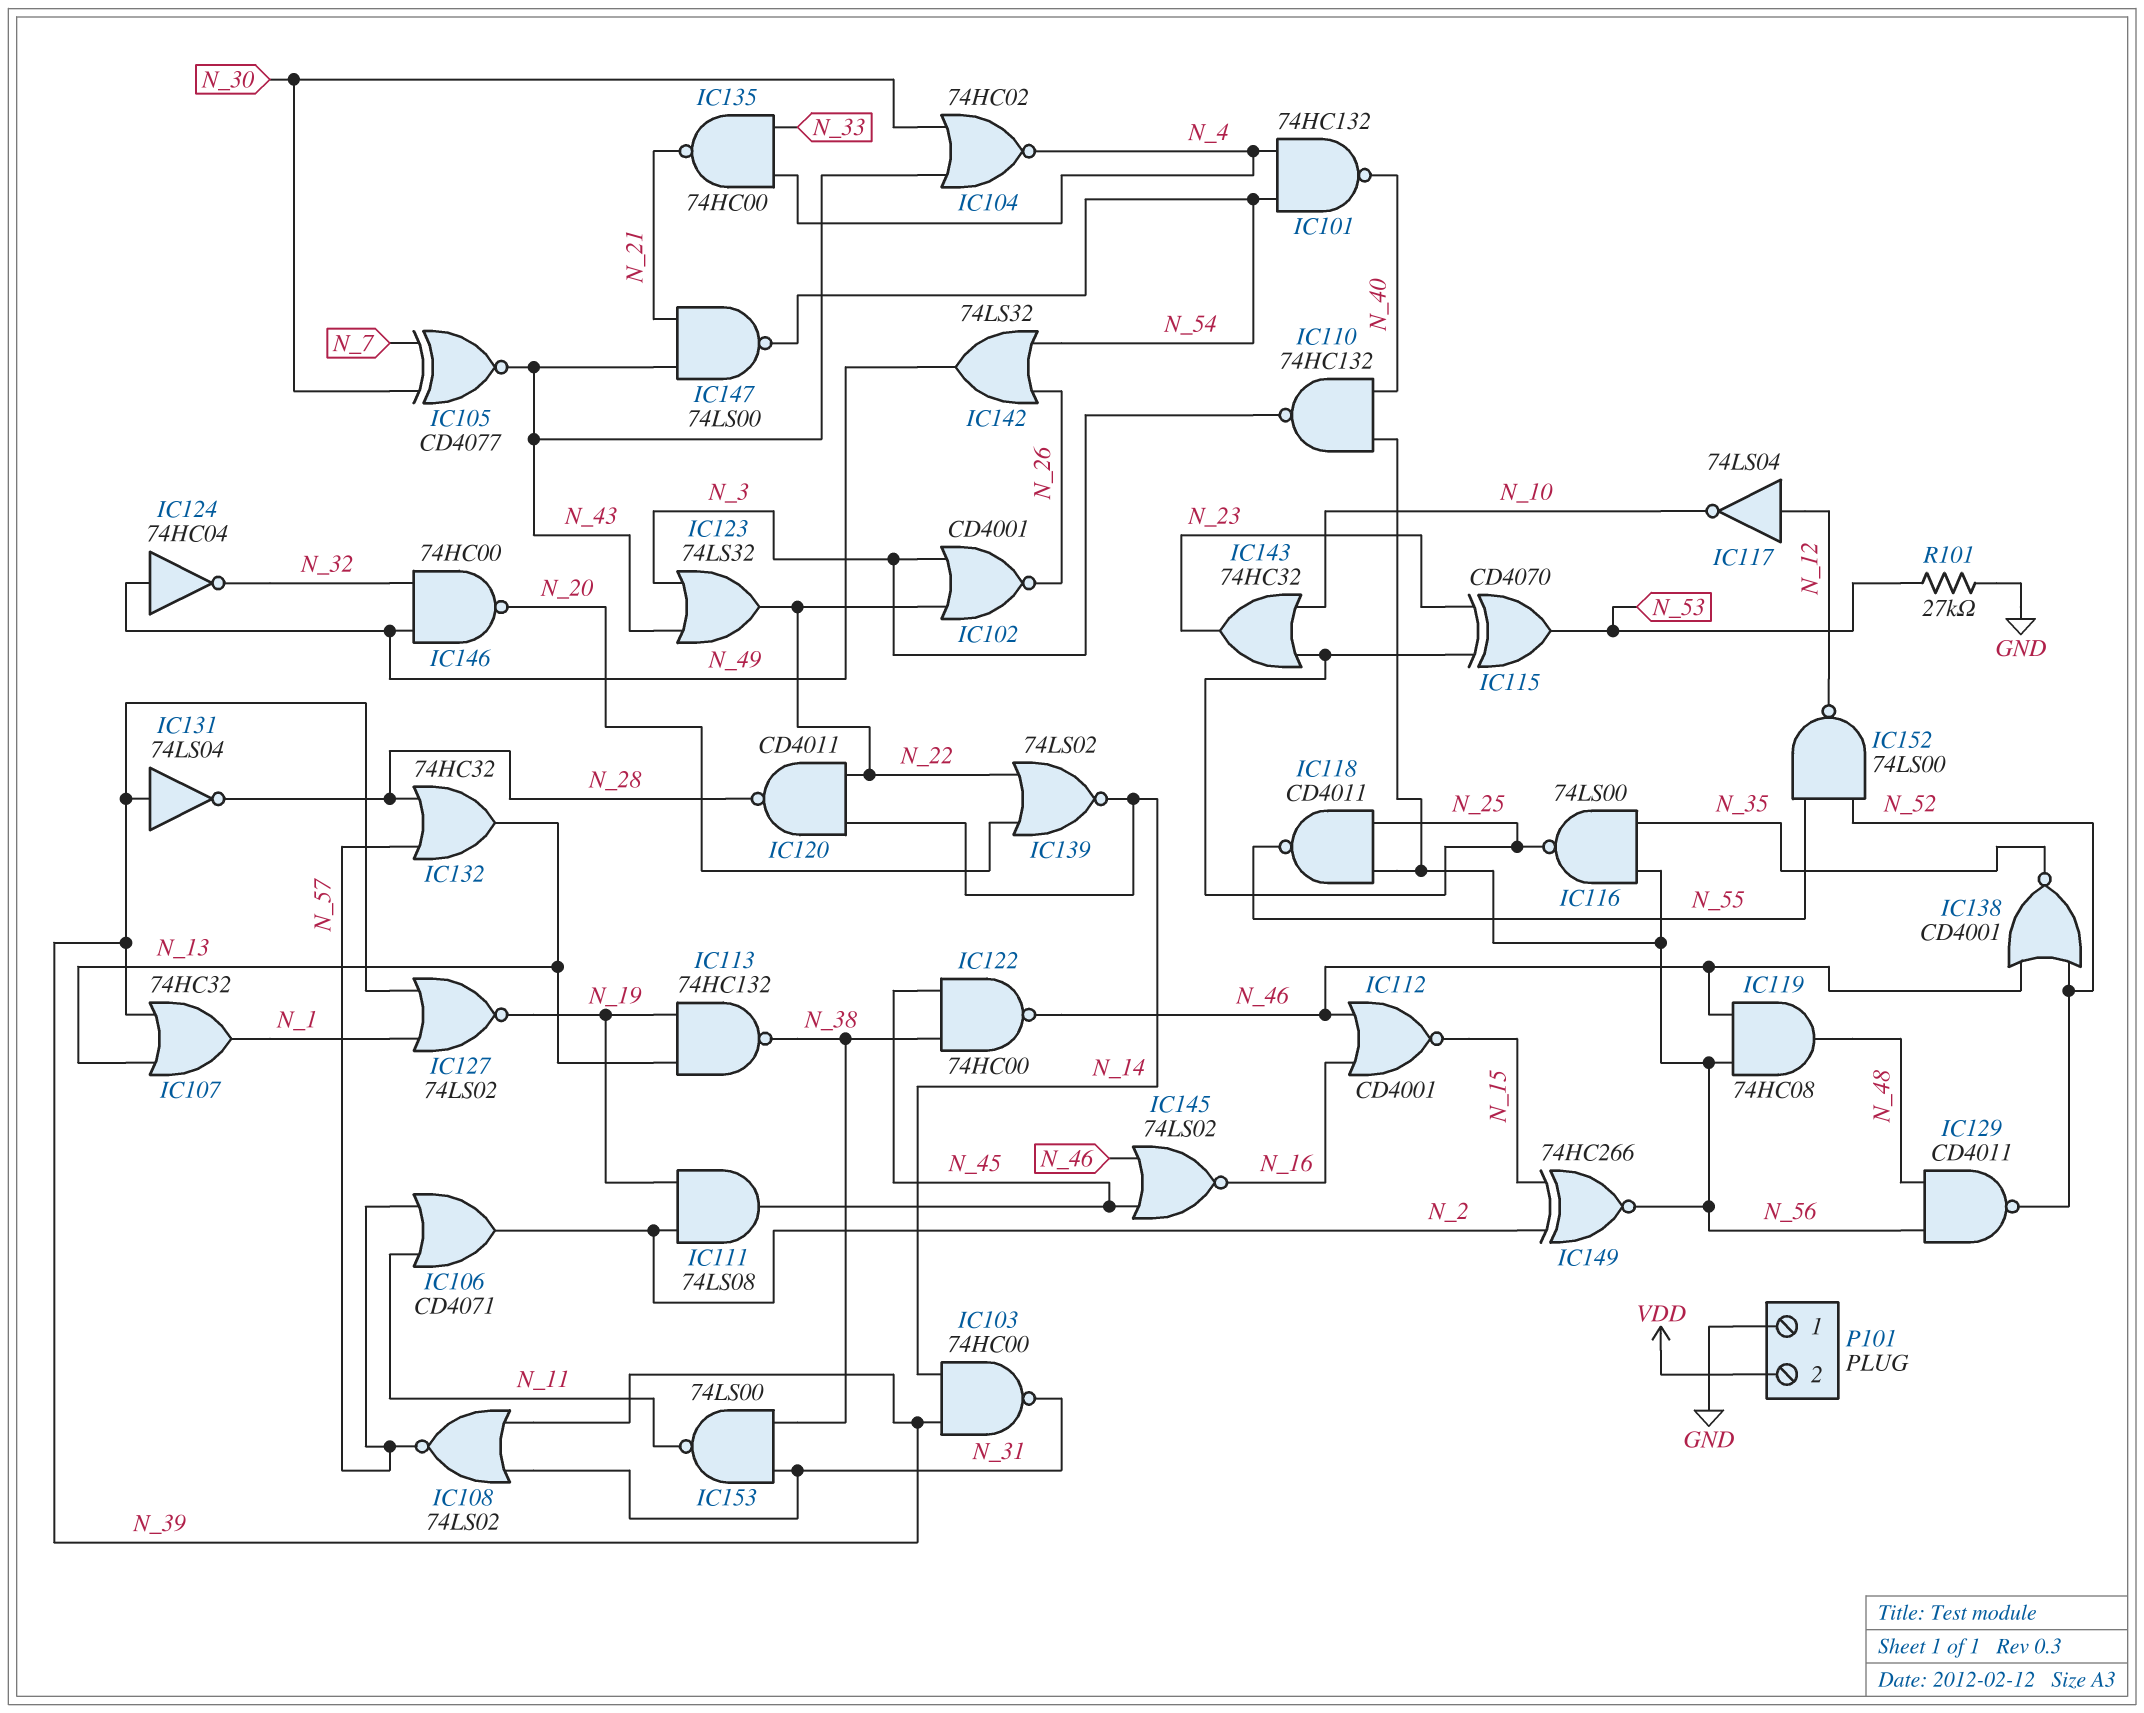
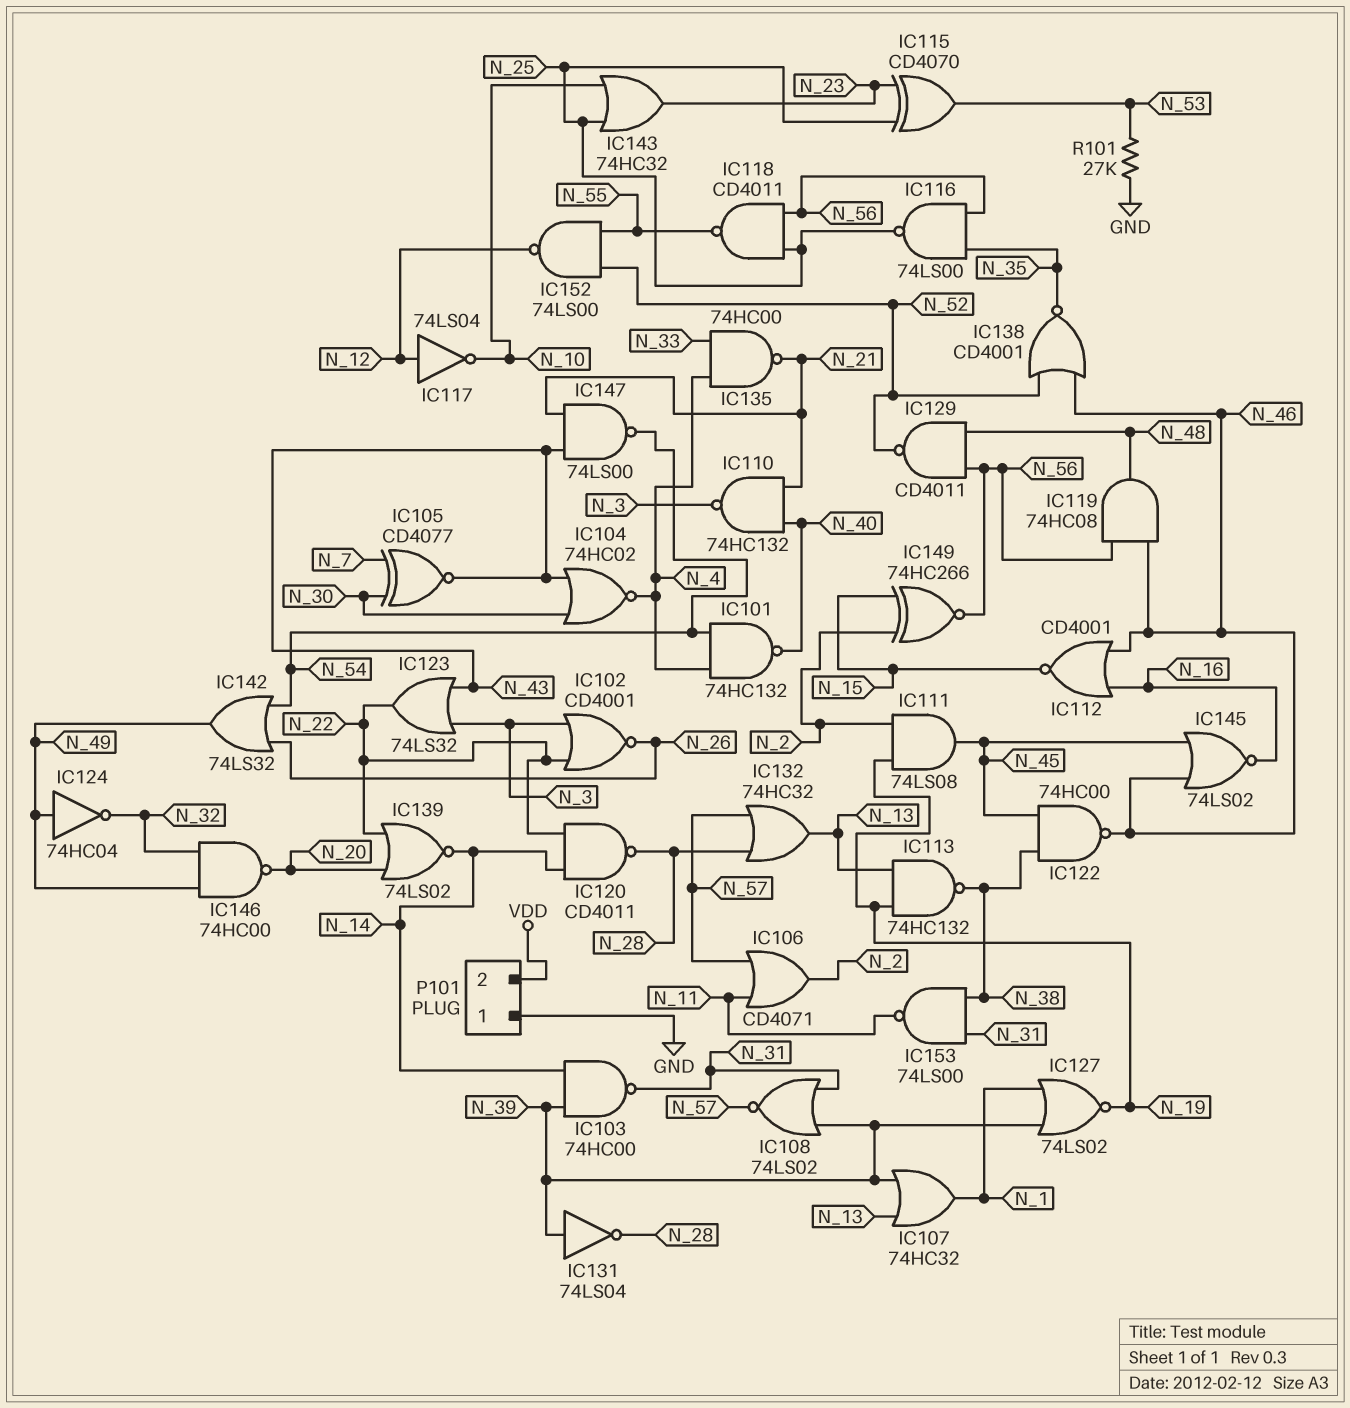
IC110: NAND 74HC132 (in N_40, in N_56, out N_3) -> NAND 74HC132 (in N_21, in N_40, out N_3)

